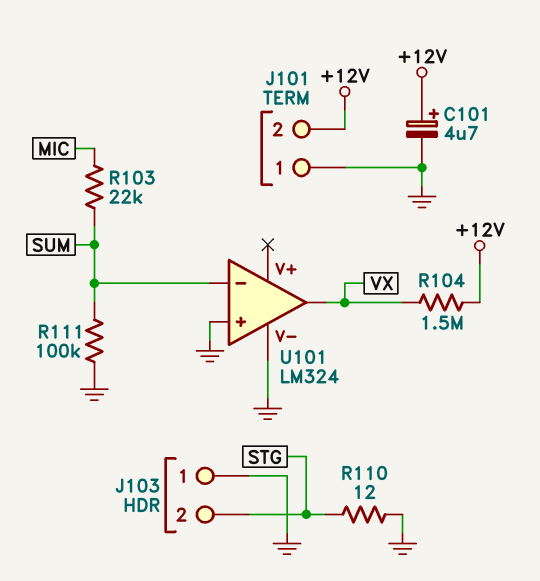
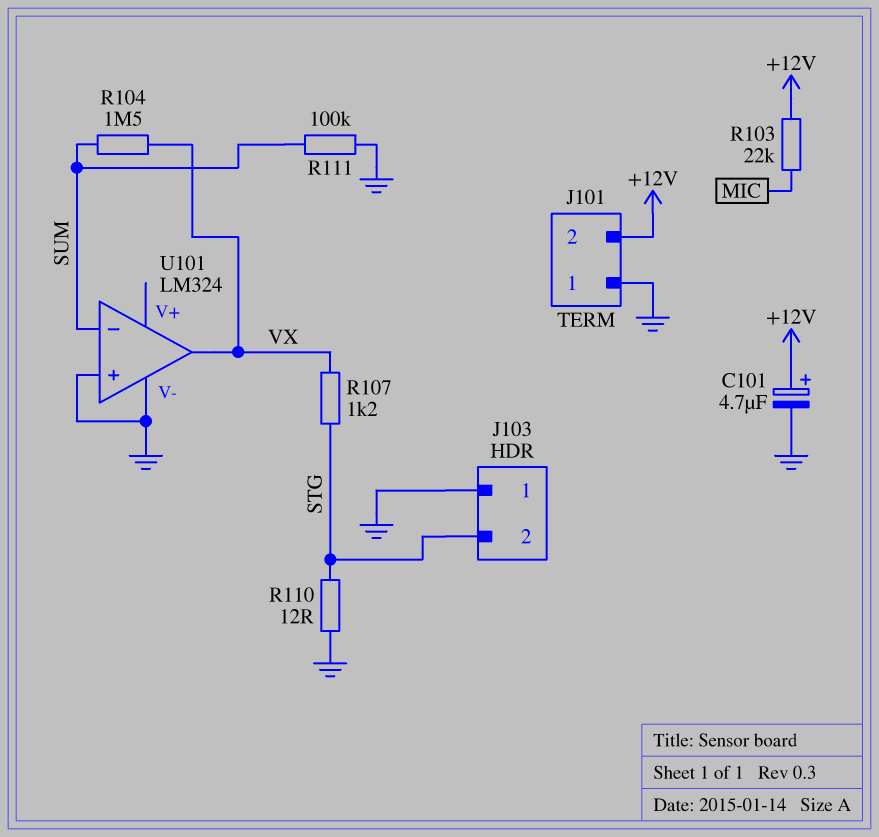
R103: 22k (MIC, SUM) -> 22k (+12V, MIC)
R104: 1.5M (+12V, VX) -> 1.5M (SUM, VX)
R107: none -> 1.2k (STG, VX)

